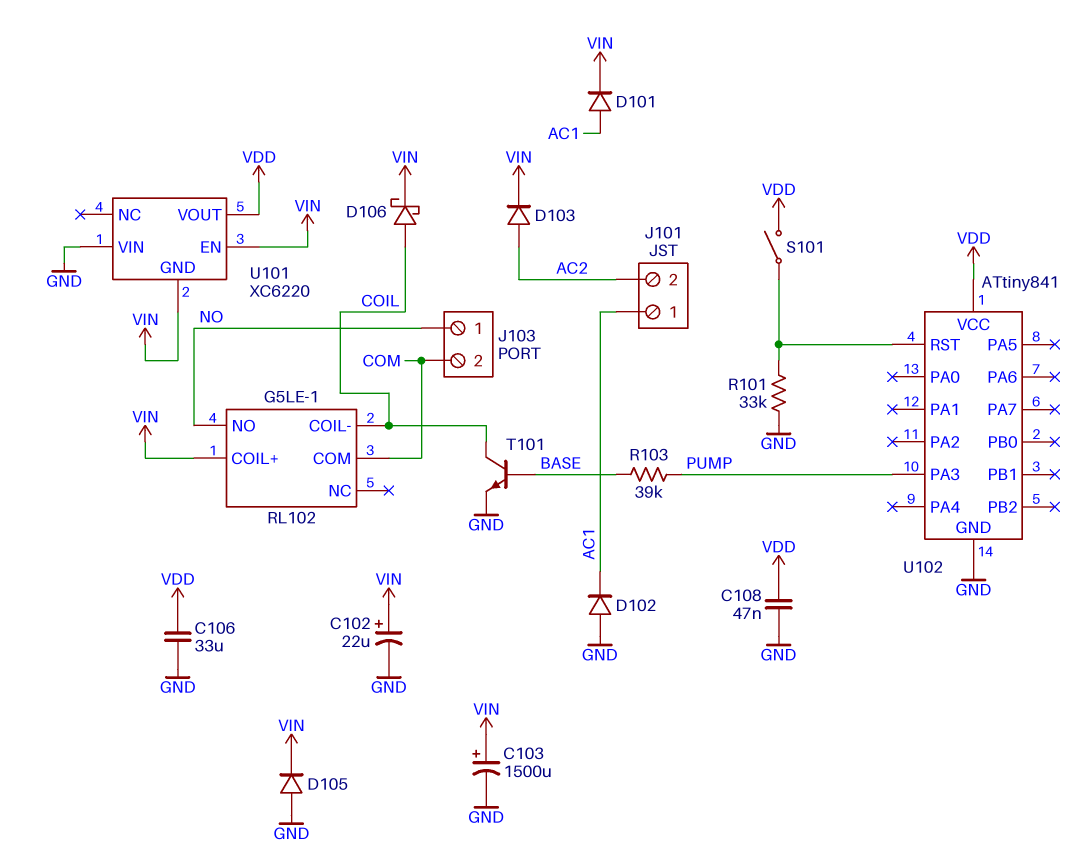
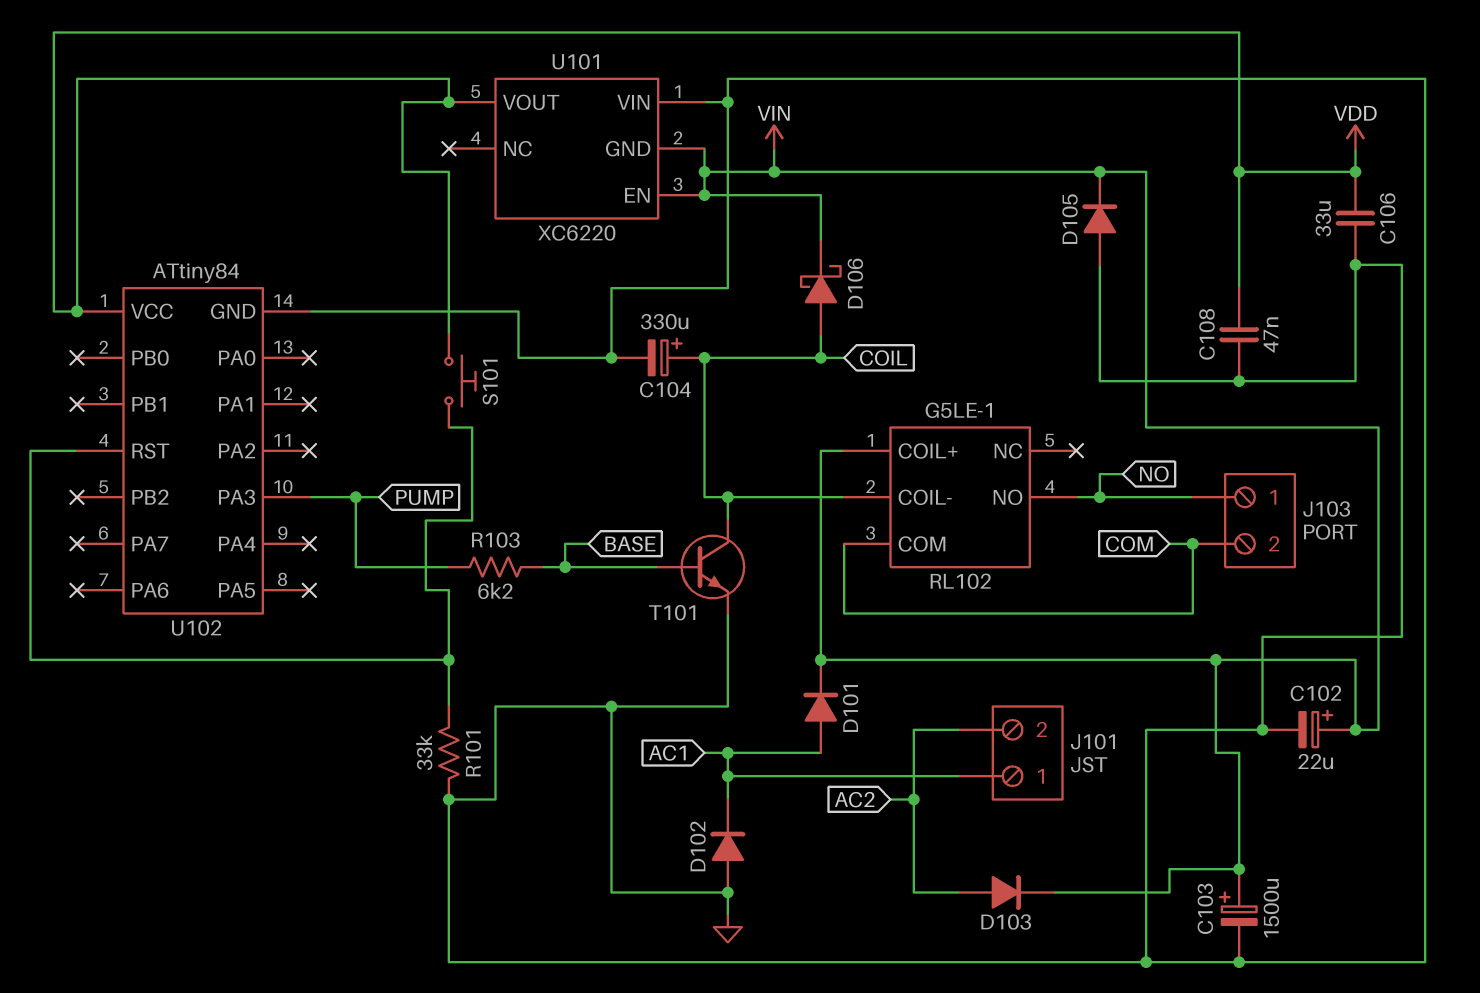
C104: none -> 330uF (plus COIL, minus GND)
R103: 39k (BASE, PUMP) -> 6.2k (BASE, PUMP)
S101: switch (U102/RST, VDD) -> button (U102/RST, VDD)
U102: ATtiny841 -> ATtiny84

